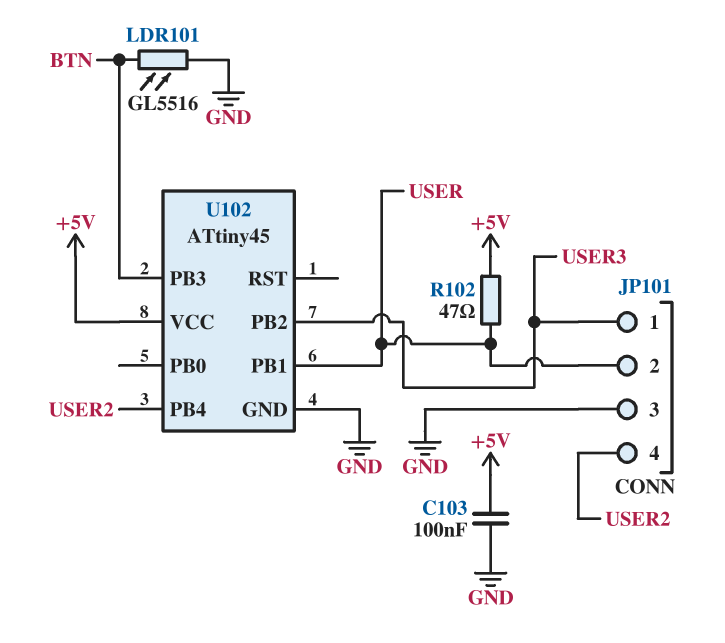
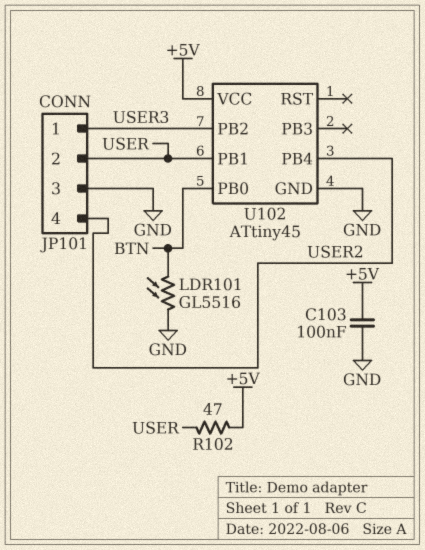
U102 pin PB0: none -> BTN
U102 pin PB3: BTN -> none

